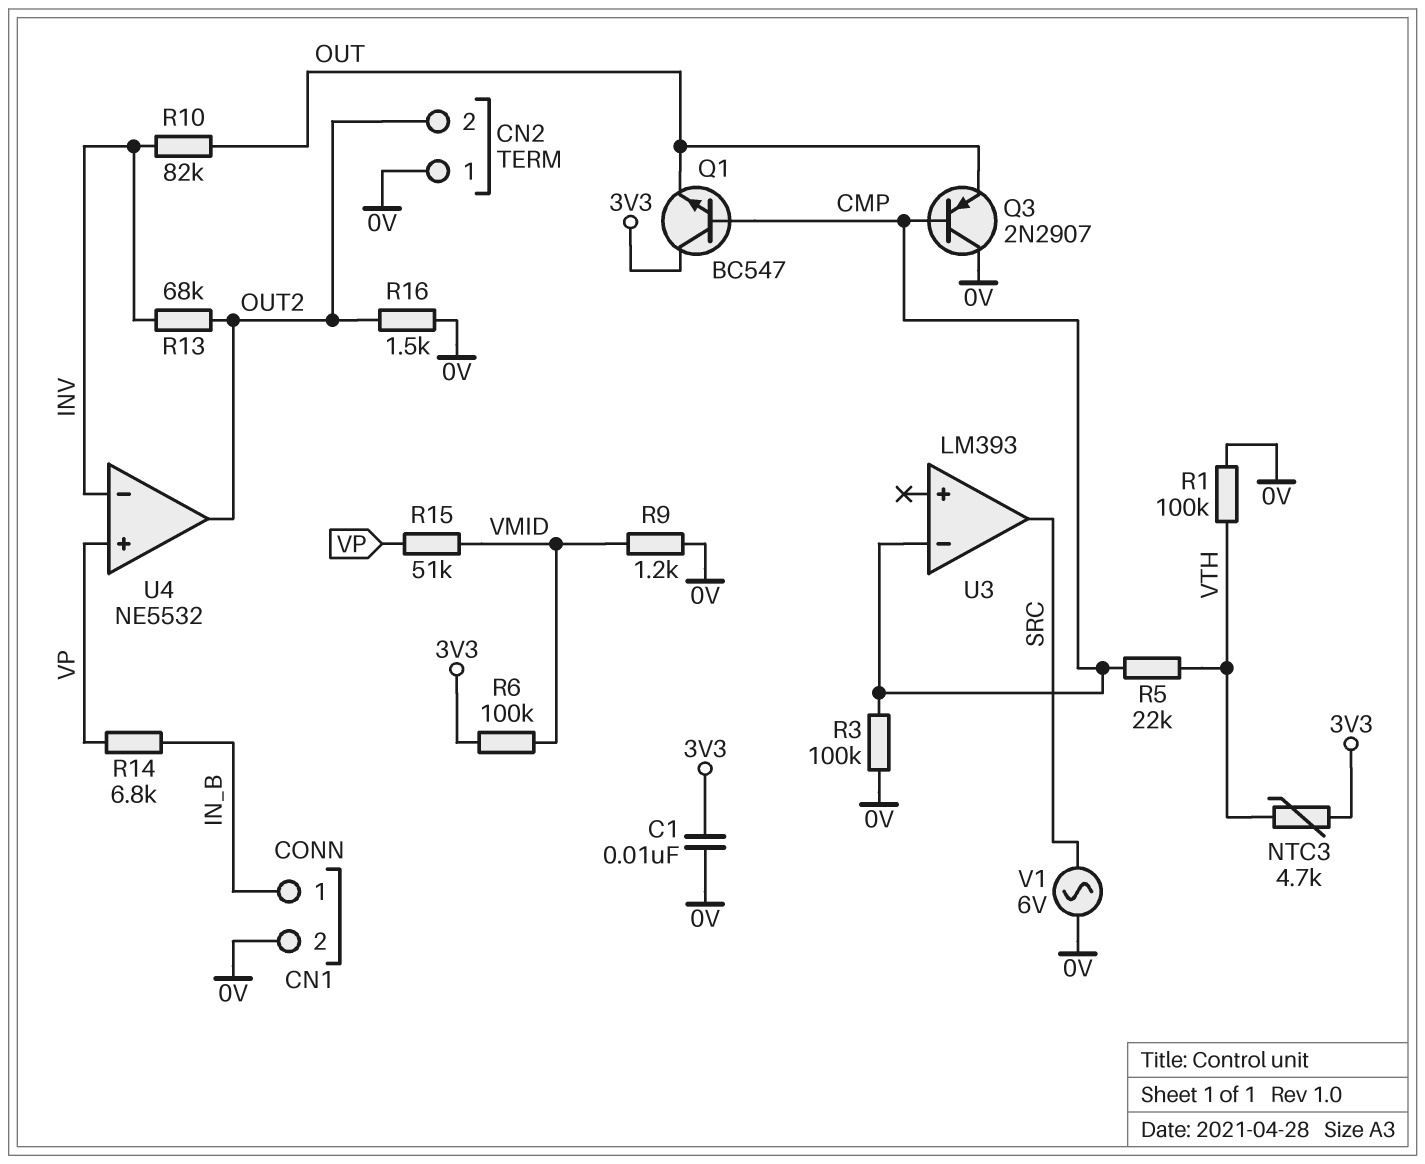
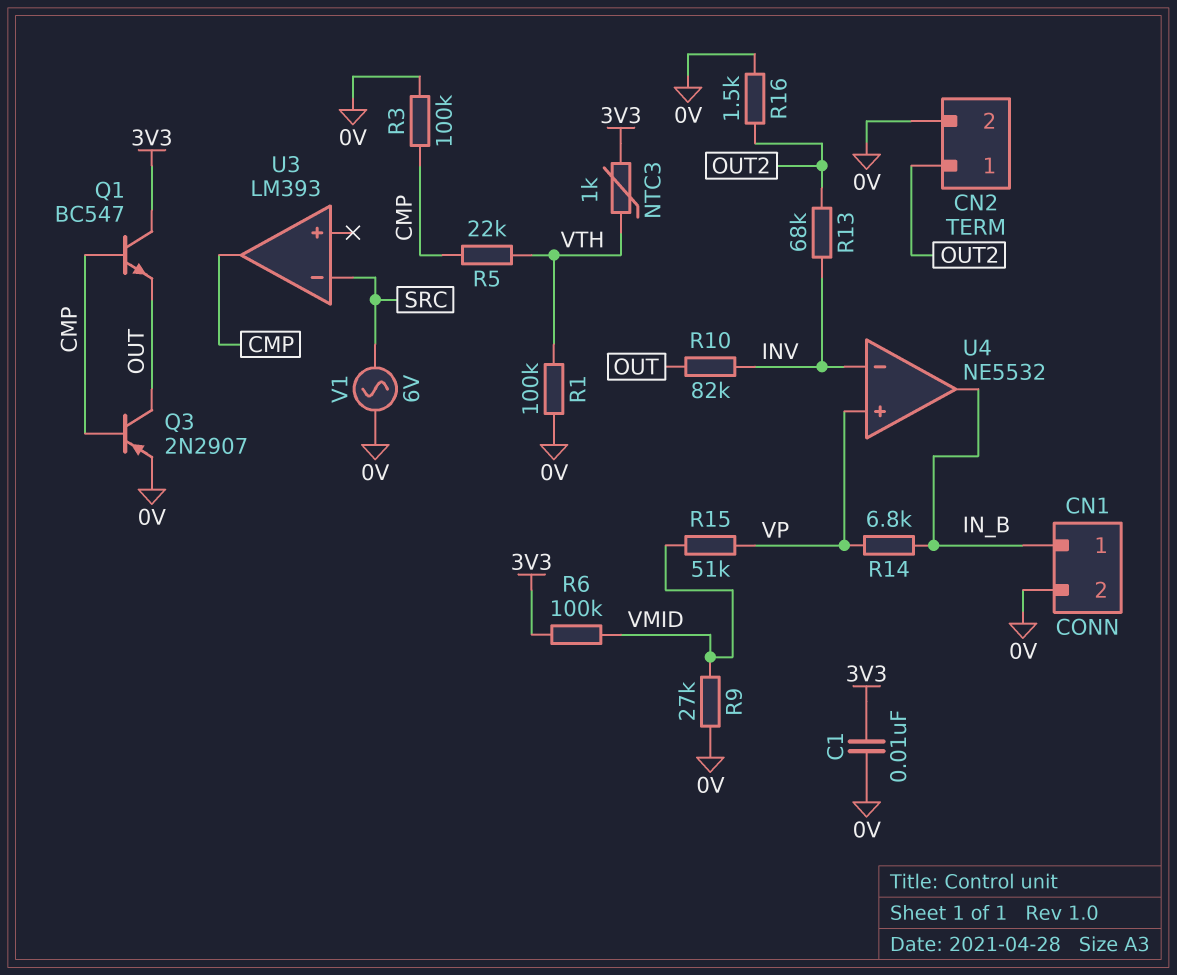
CN2 pin 1: 0V -> OUT2
CN2 pin 2: OUT2 -> 0V
NTC3: 4.7k (3V3, VTH) -> 1k (3V3, VTH)
Q3: PNP 2N2907 (B CMP, C 0V, E OUT) -> PNP 2N2907 (B CMP, C OUT, E 0V)
R9: 1.2k (0V, VMID) -> 27k (0V, VMID)
U3 pin in-: CMP -> SRC
U3 pin out: SRC -> CMP
U4 pin out: OUT2 -> IN_B

